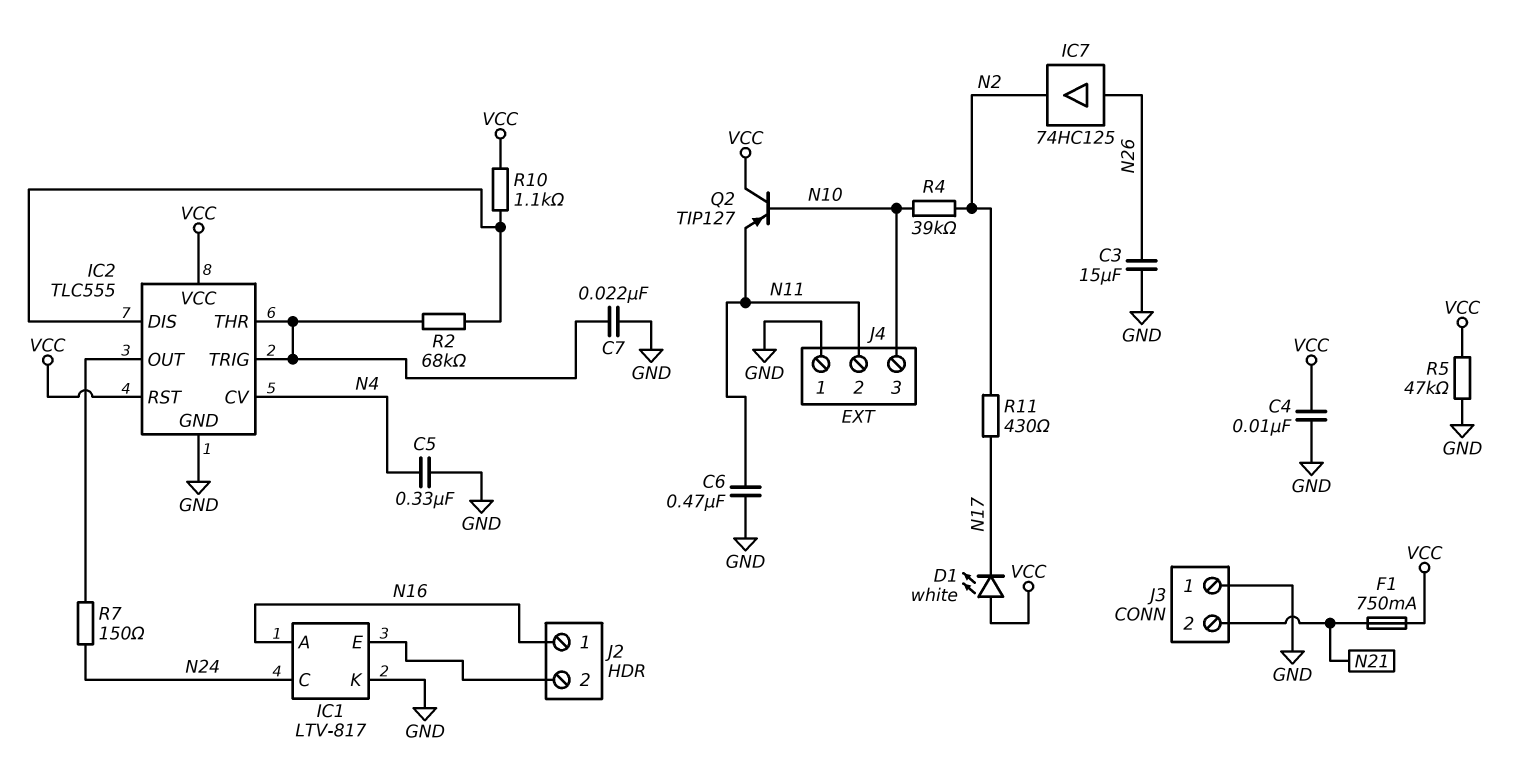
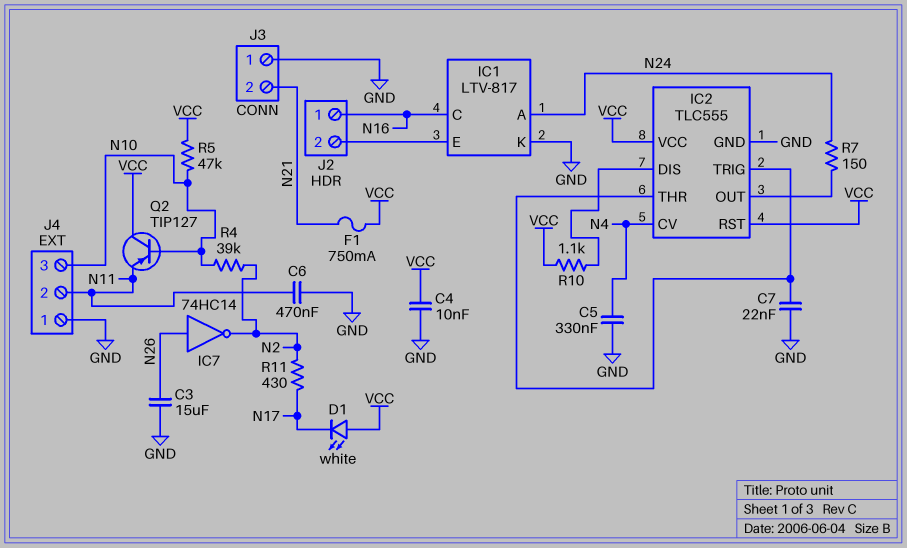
IC1 pin A: N16 -> N24
IC1 pin C: N24 -> N16
IC7: buffer 74HC125 (in N26, out N2) -> NOT 74HC14 (in N26, out N2)
R2: 68k (IC2/DIS, IC2/THR) -> none
R5: 47k (GND, VCC) -> 47k (N10, VCC)

